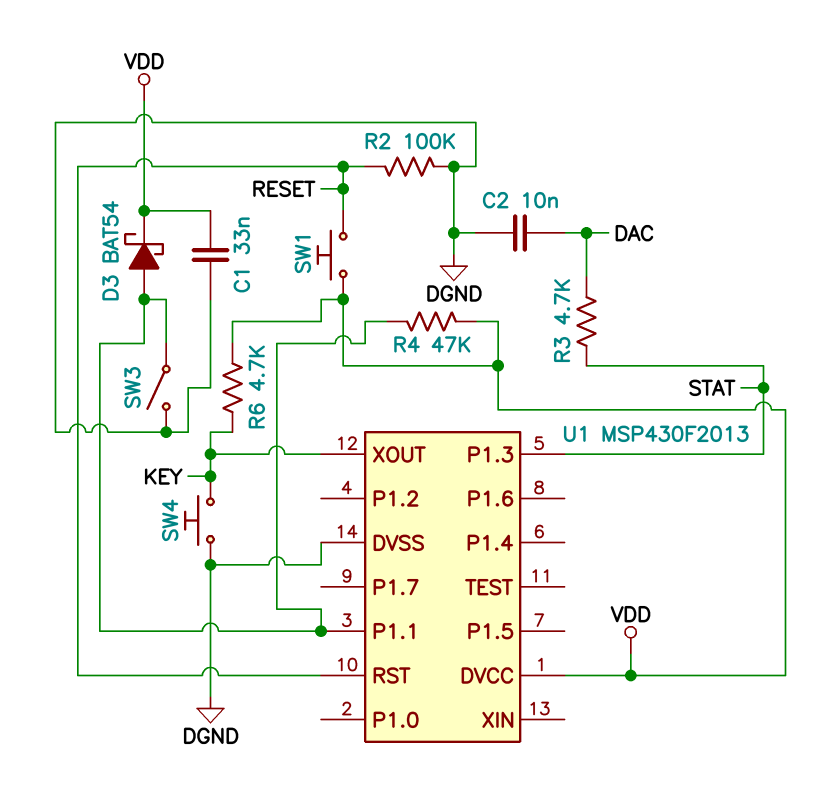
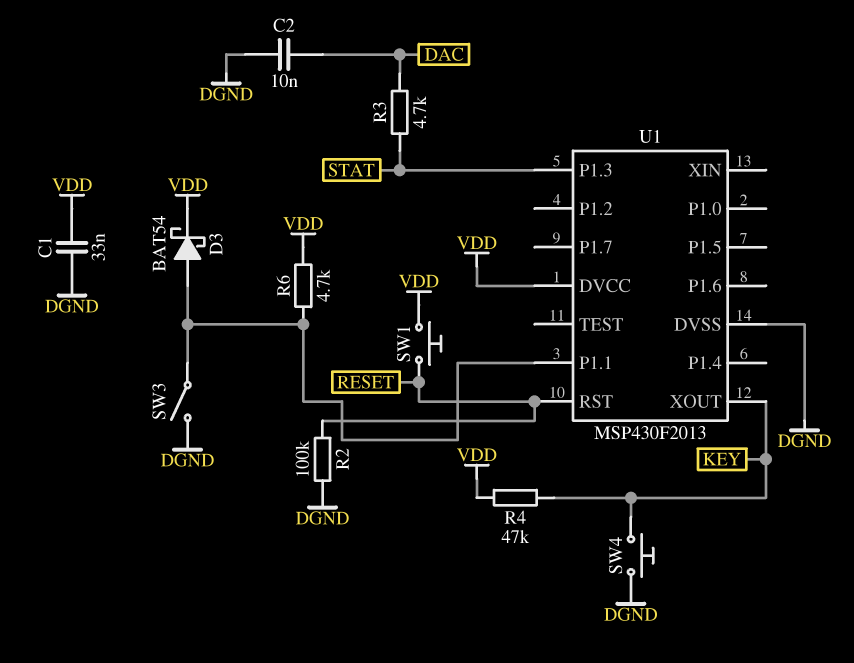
R4: 47k (U1/P1.1, VDD) -> 47k (KEY, VDD)
R6: 4.7k (KEY, VDD) -> 4.7k (U1/P1.1, VDD)

